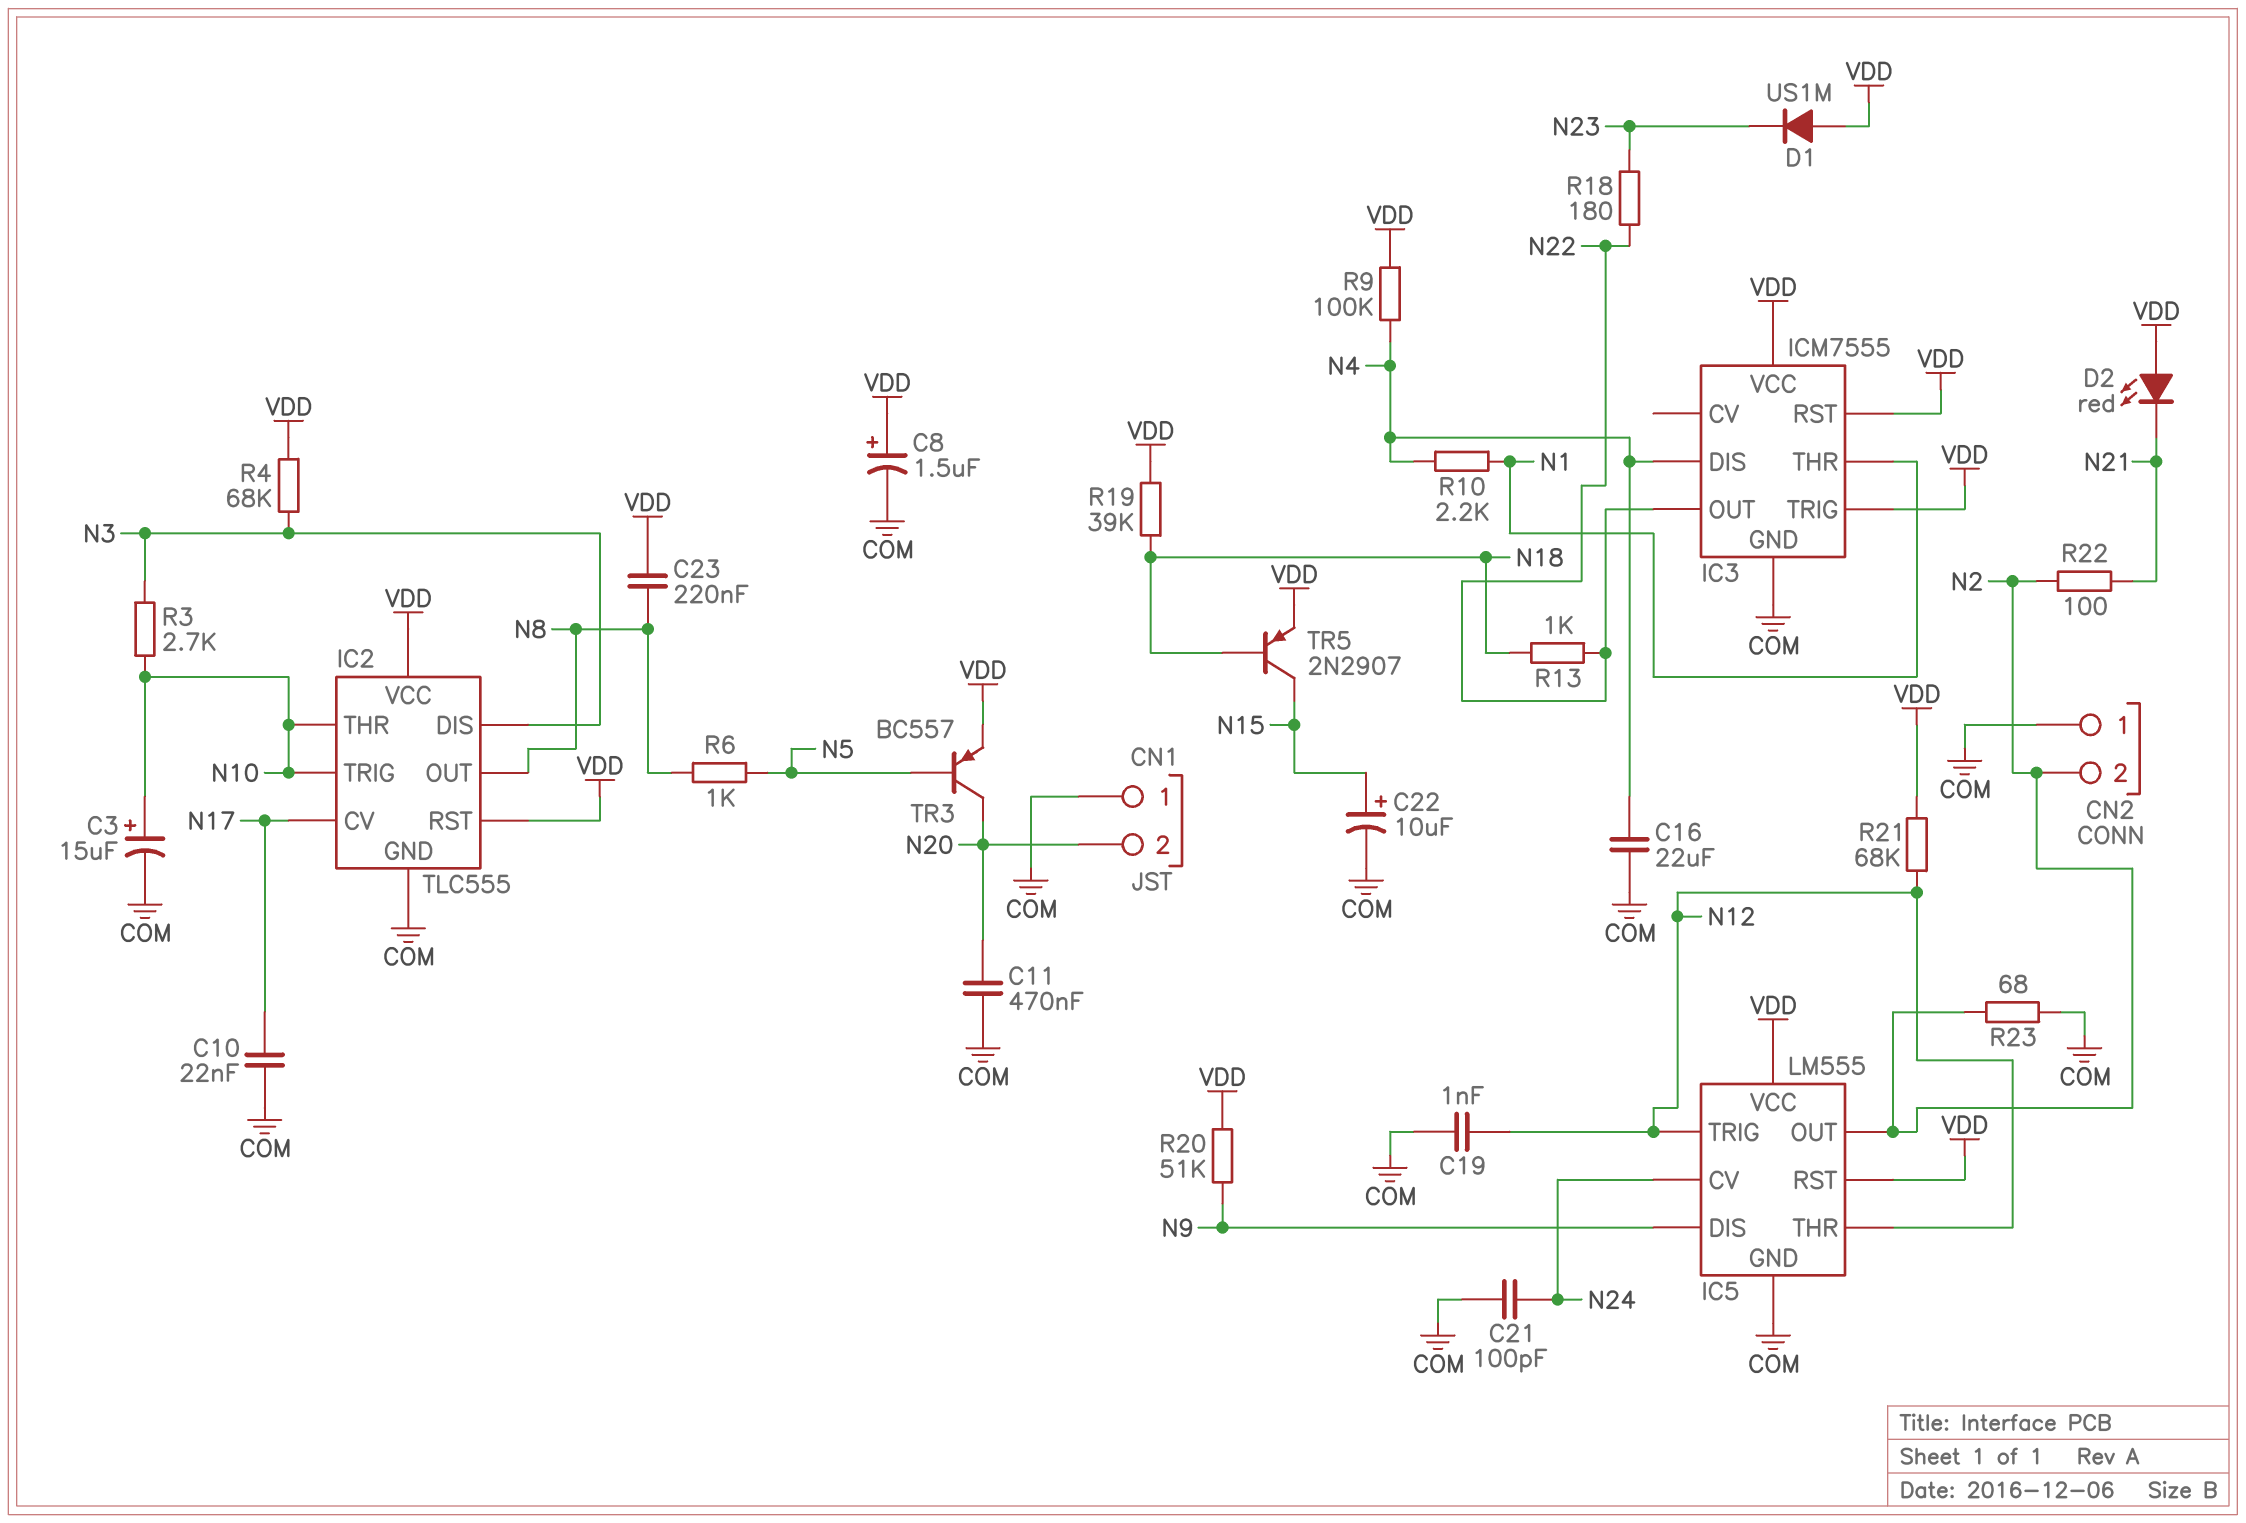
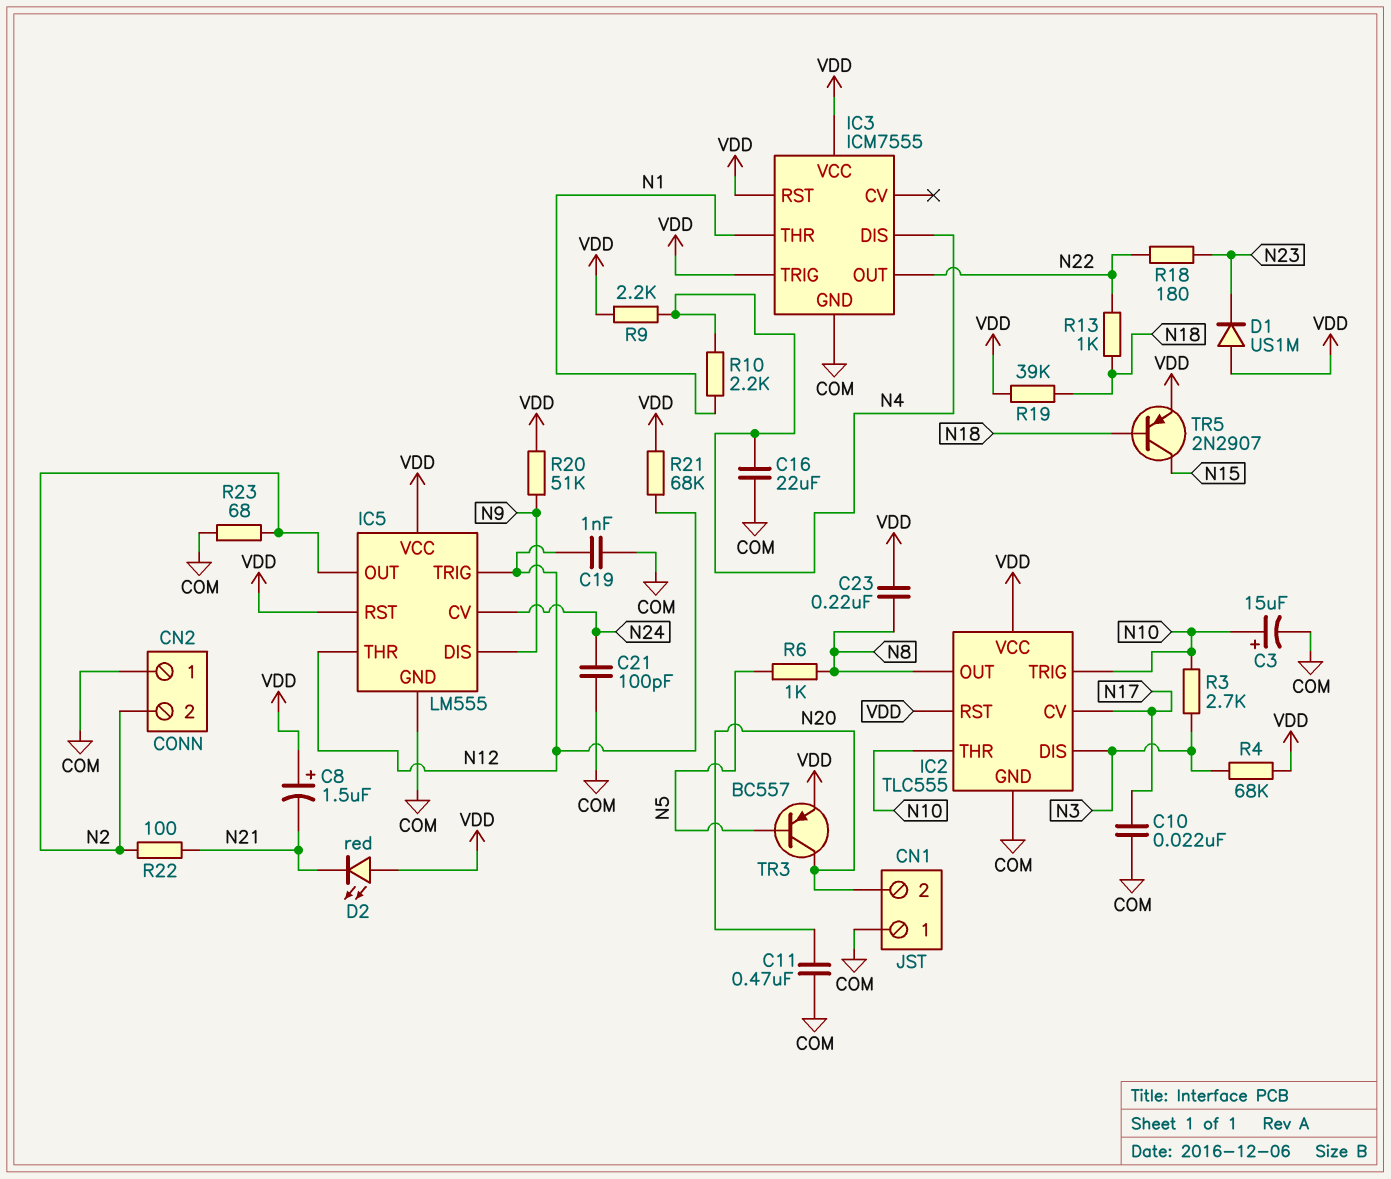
C8: 1.5uF (plus VDD, minus COM) -> 1.5uF (plus VDD, minus N21)
C22: 10uF (plus N15, minus COM) -> none
R9: 100k (N4, VDD) -> 2.2k (N4, VDD)

